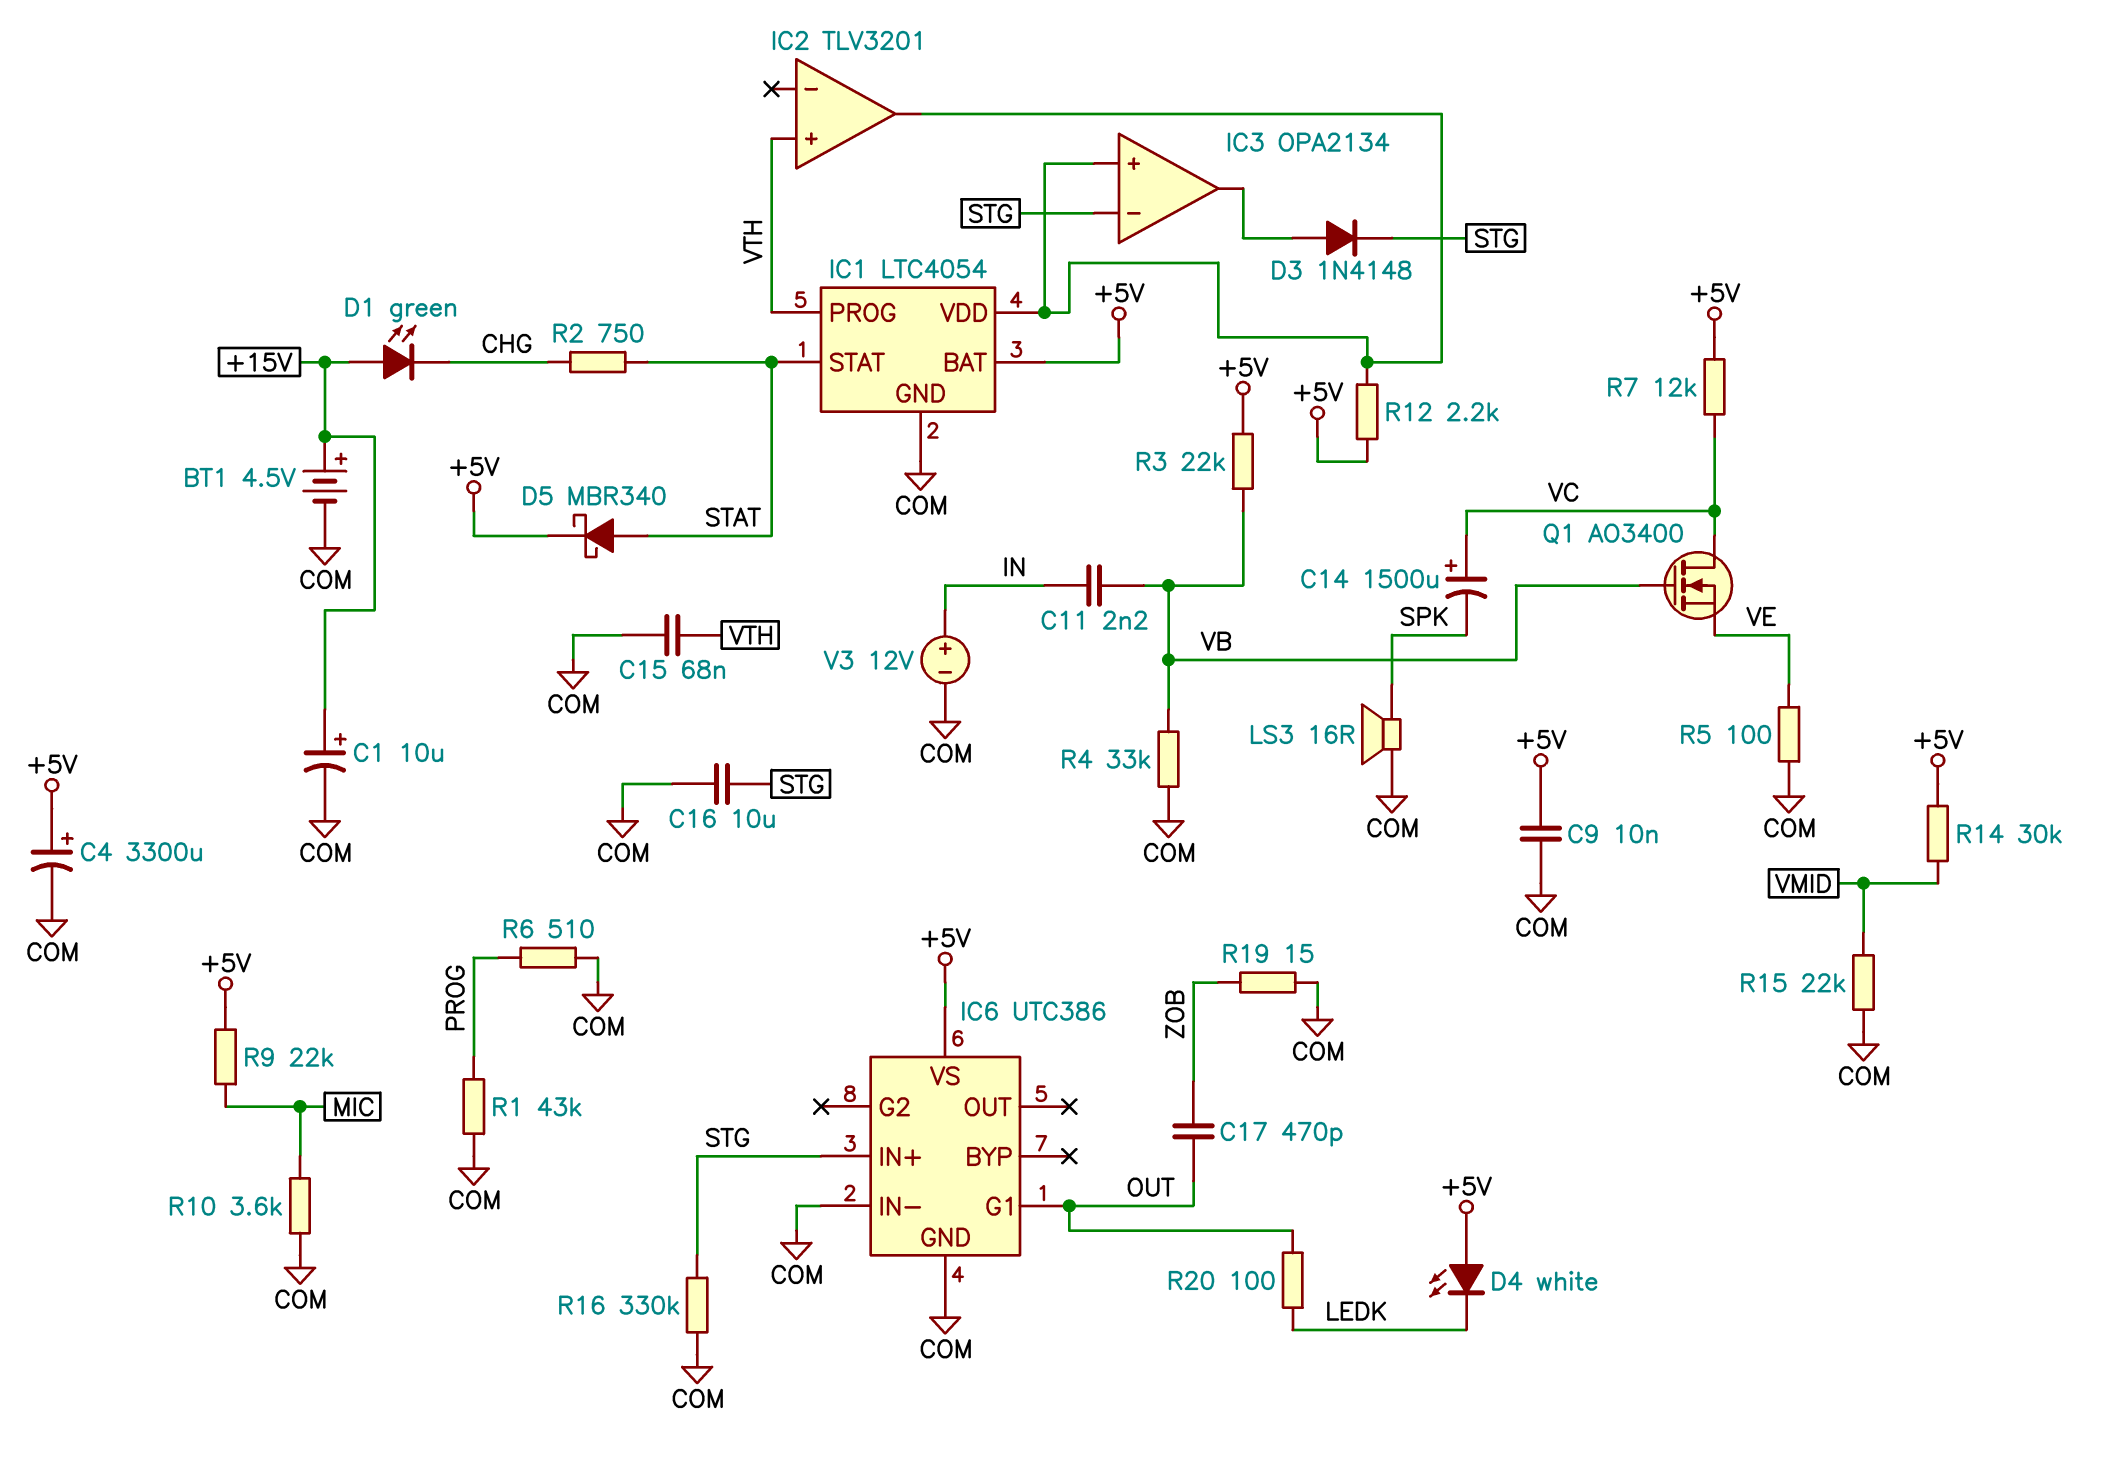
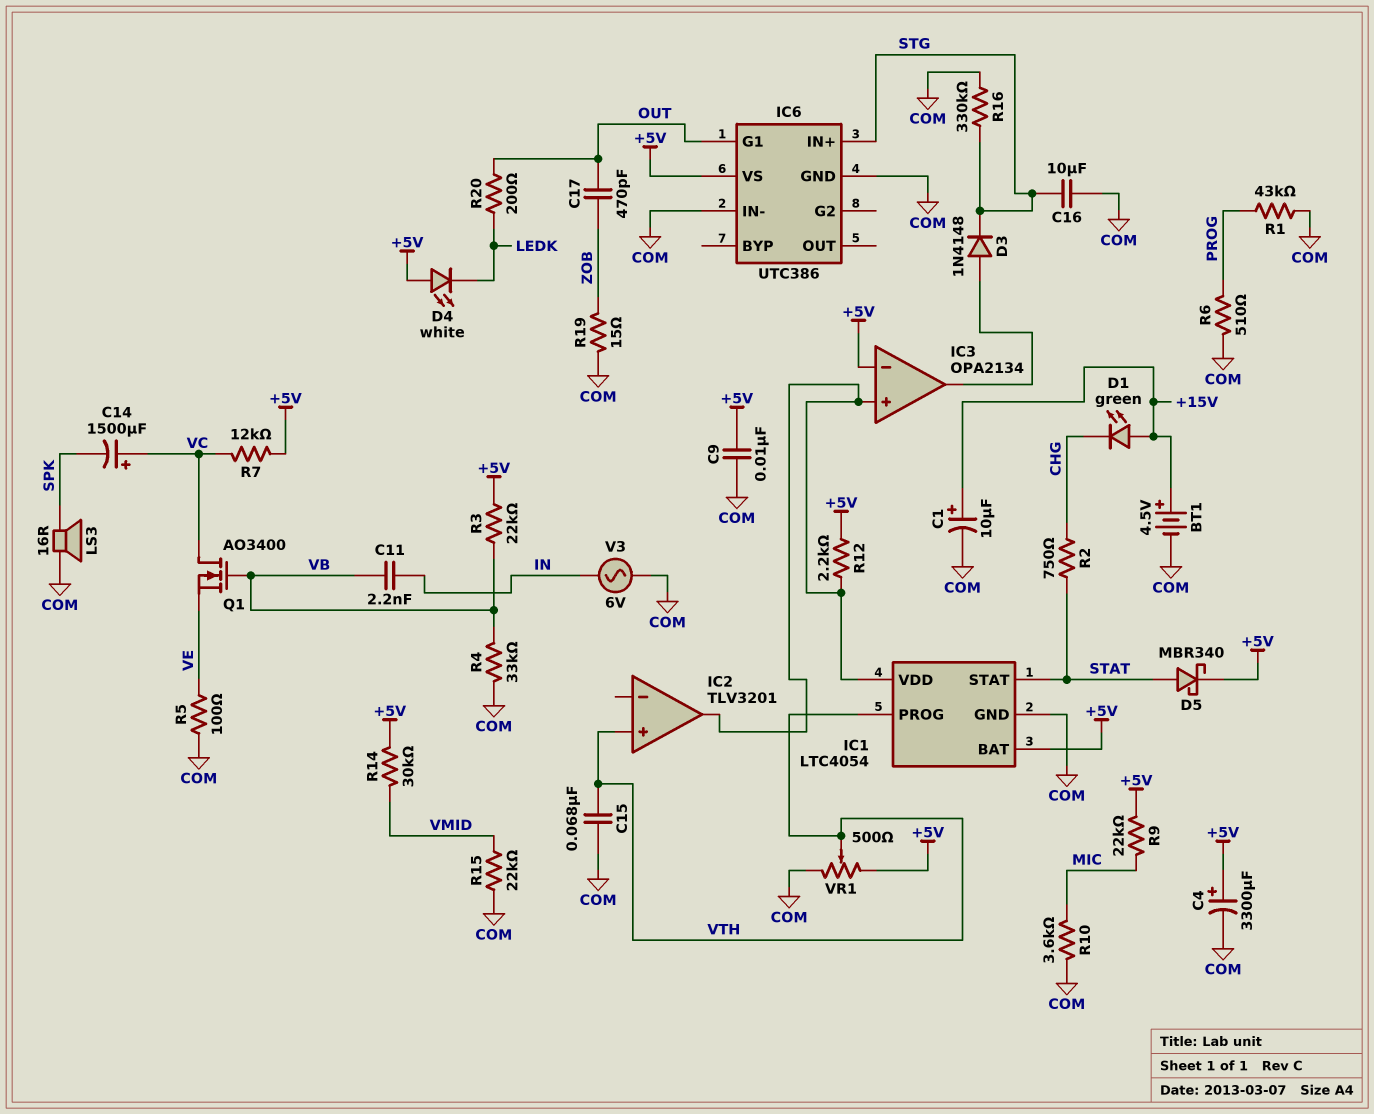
IC3 pin in-: STG -> +5V
R20: 100 (LEDK, OUT) -> 200 (LEDK, OUT)
V3: 12V (plus IN, minus COM) -> AC 6V (COM, IN)
VR1: none -> 500 (+5V, COM, wiper VTH)

